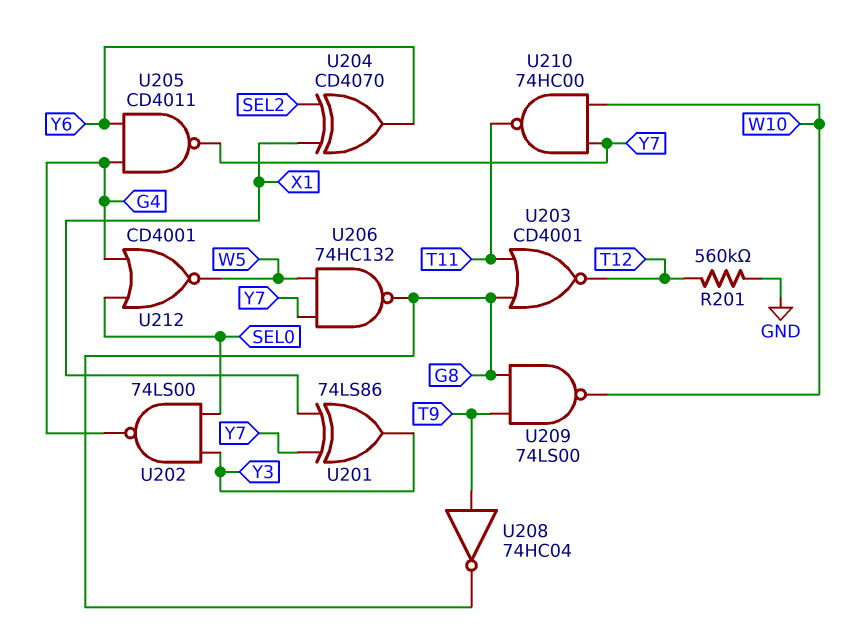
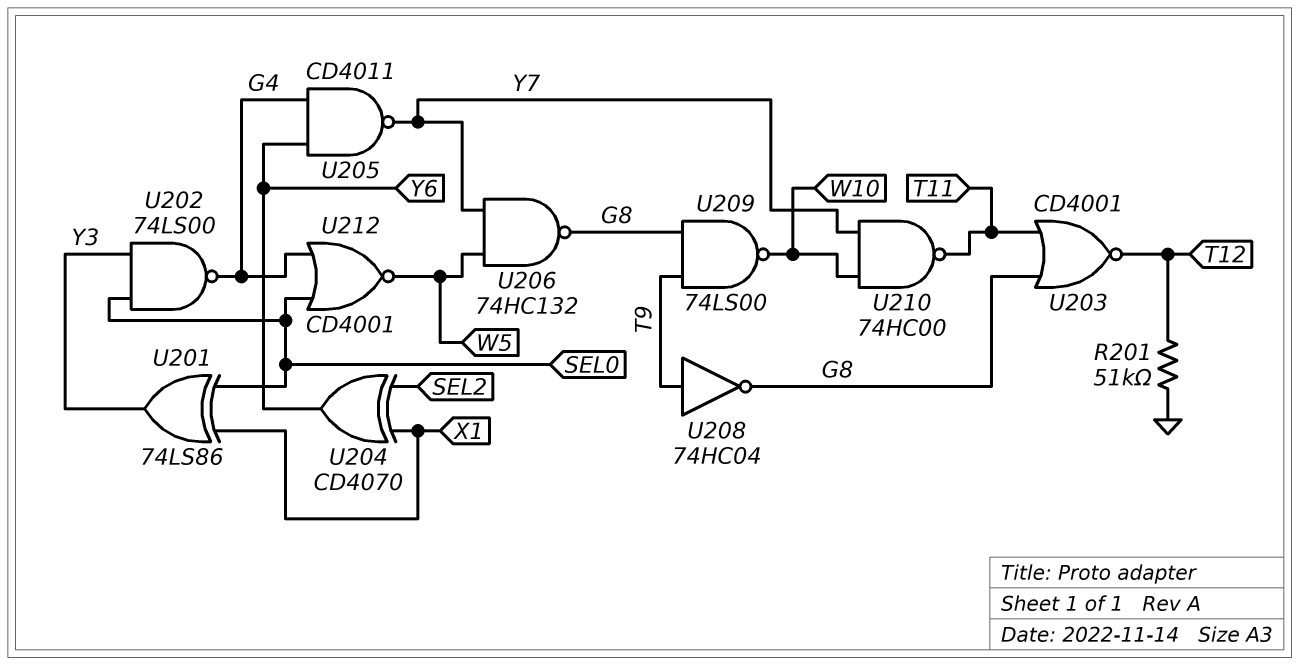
R201: 560k (GND, T12) -> 51k (GND, T12)
U201: XOR 74LS86 (in X1, in Y7, out Y3) -> XOR 74LS86 (in SEL0, in X1, out Y3)

